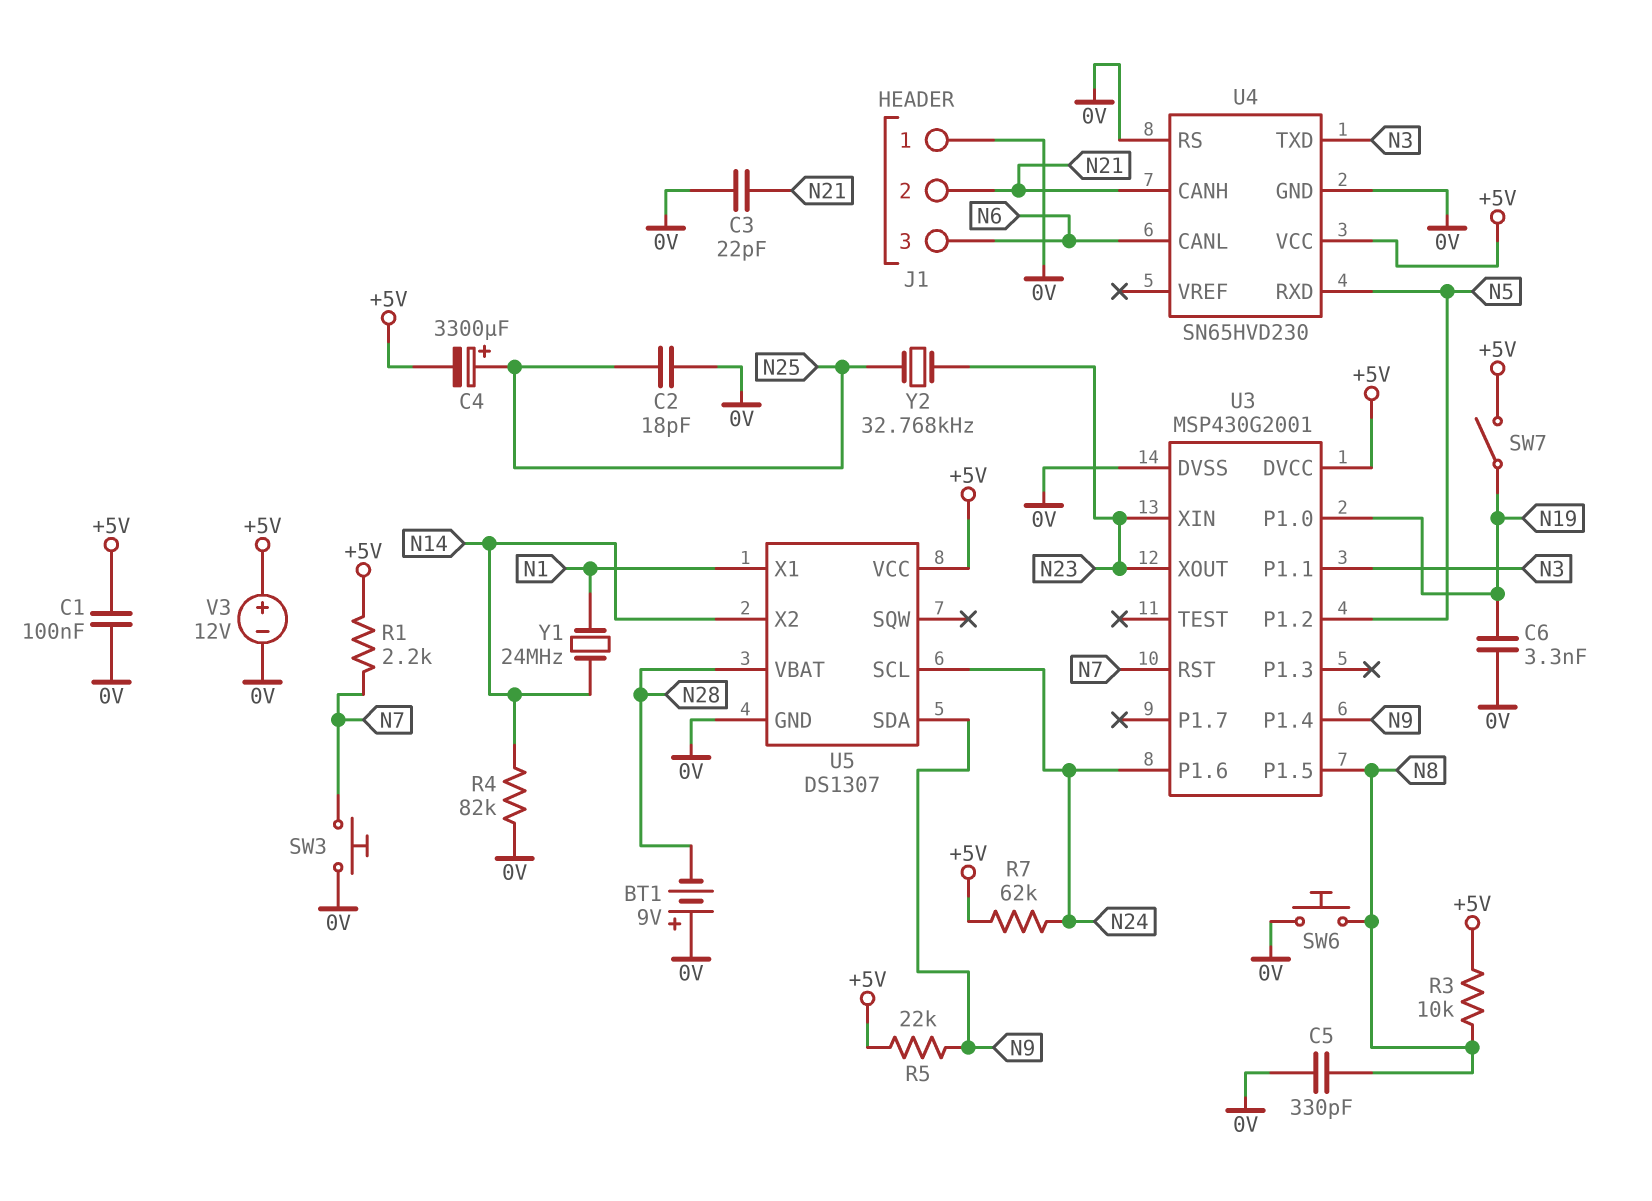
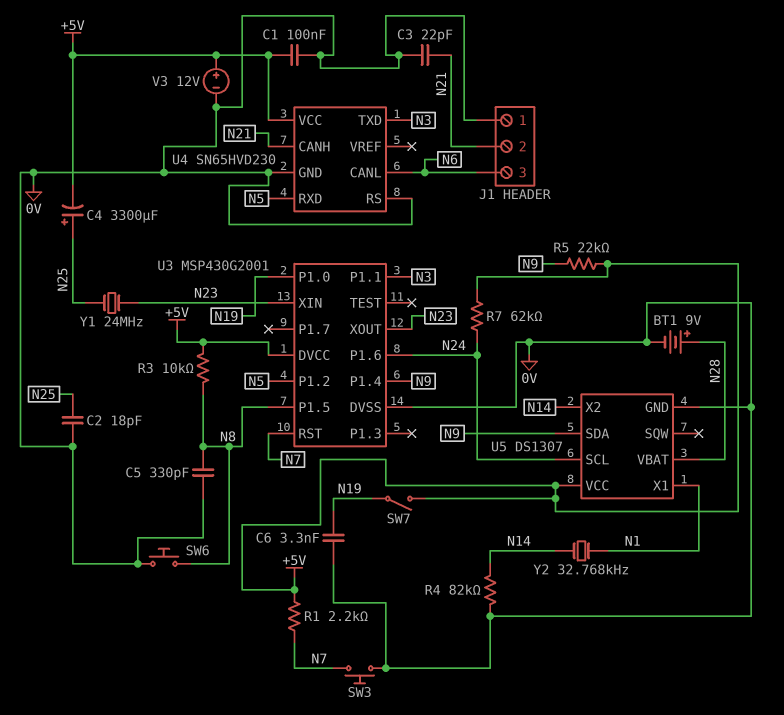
BT1: 9V (plus 0V, minus N28) -> 9V (plus N28, minus 0V)
Y1: 24MHz (N1, N14) -> 24MHz (N23, N25)
Y2: 32.768kHz (N23, N25) -> 32.768kHz (N1, N14)

